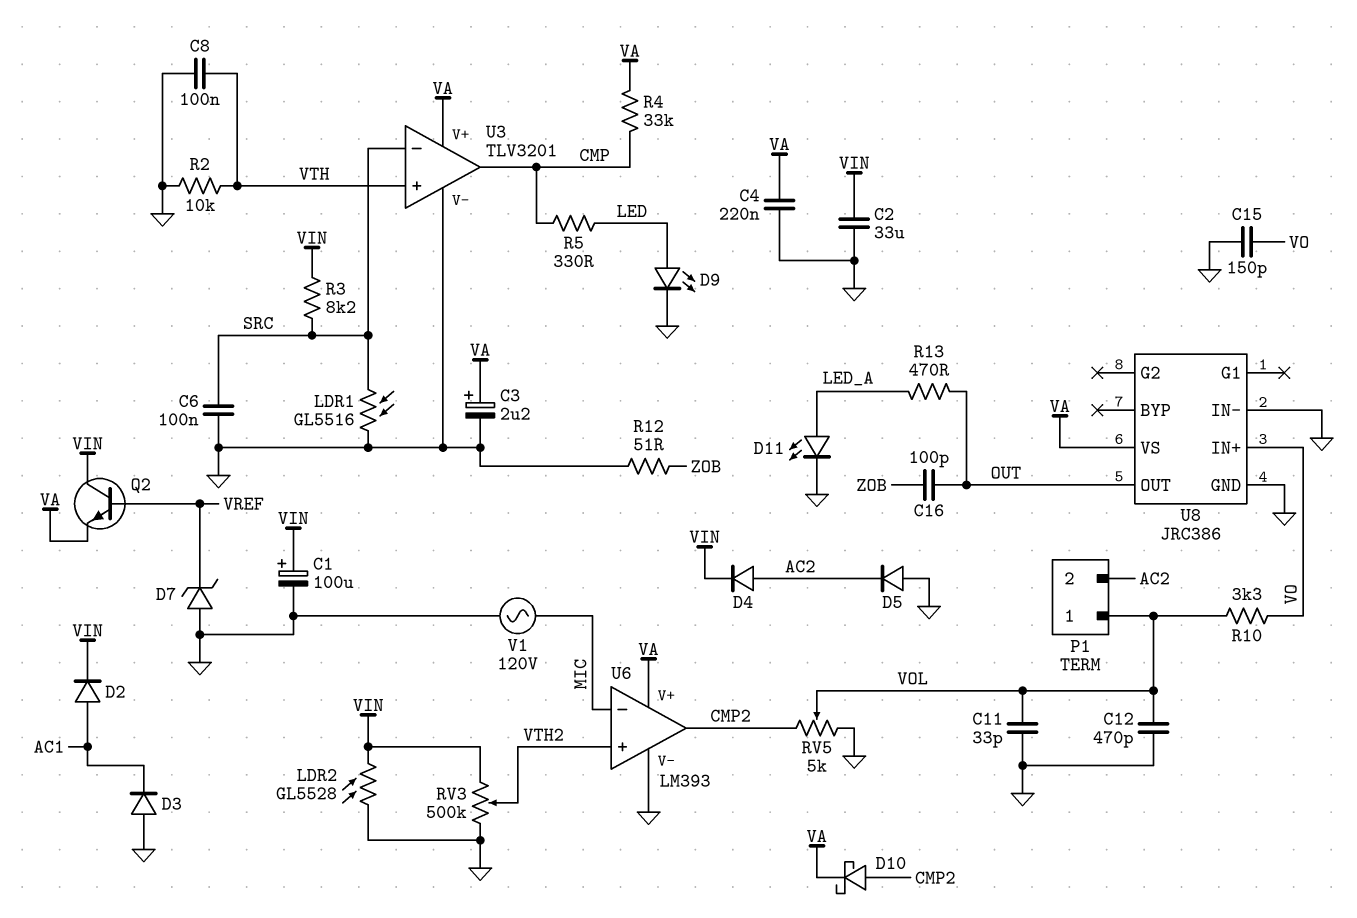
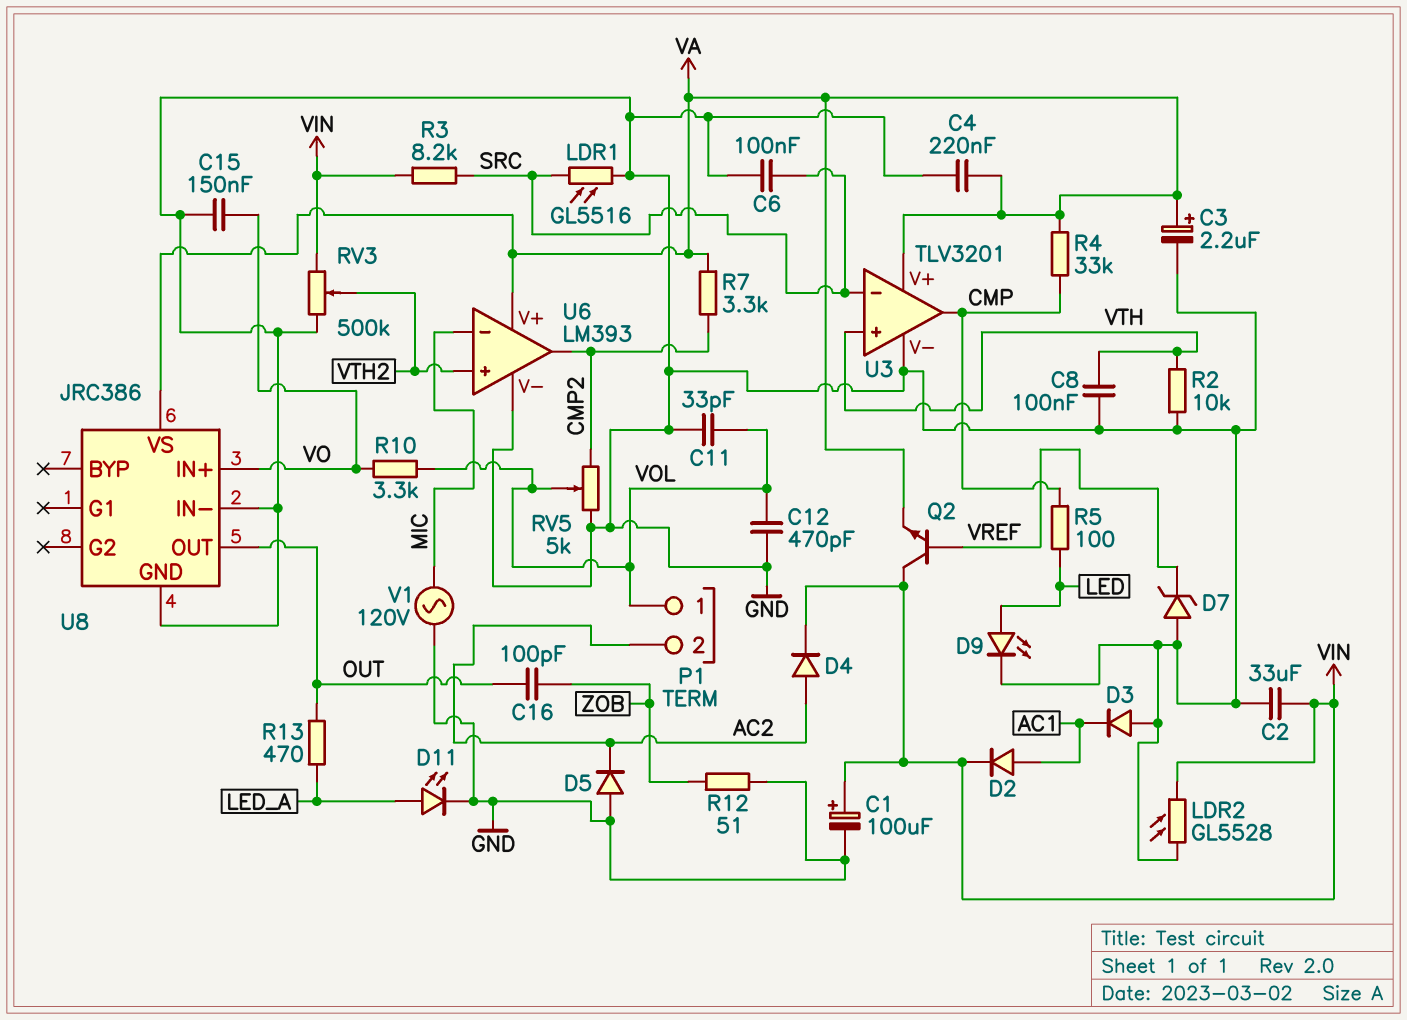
C15: 150pF (GND, VO) -> 150nF (GND, VO)
D10: schottky (A CMP2, K VA) -> none
R5: 330 (CMP, LED) -> 100 (CMP, LED)
R7: none -> 3.3k (CMP2, VA)

